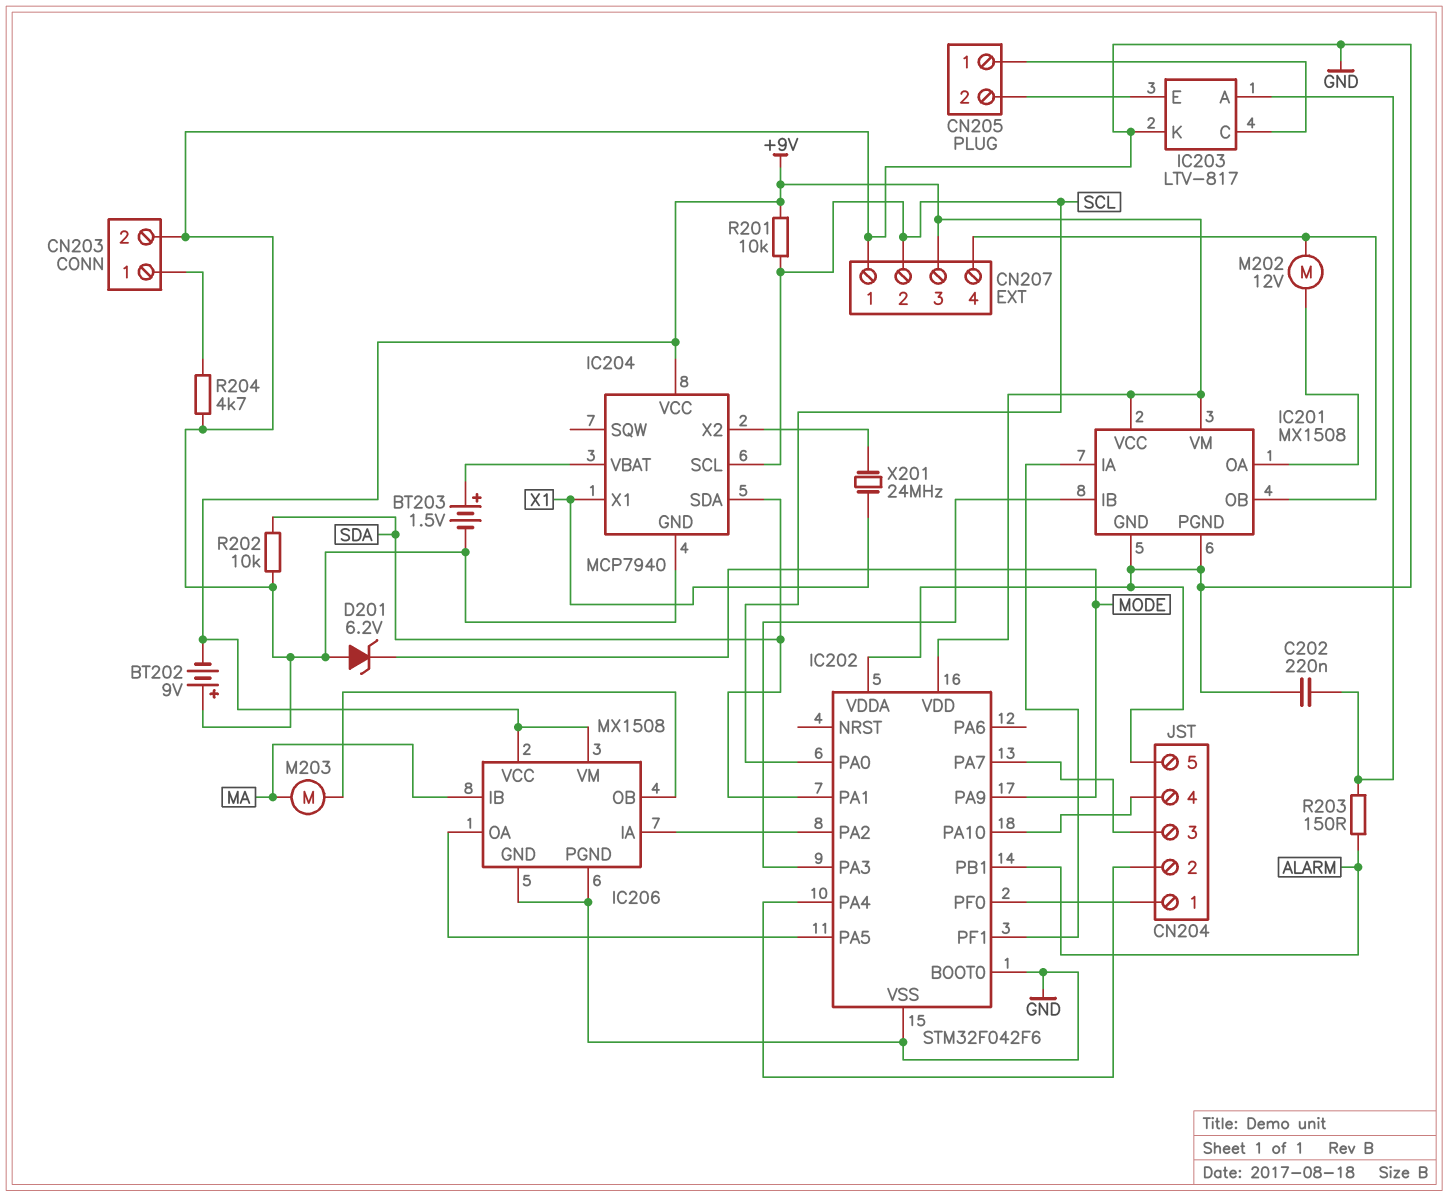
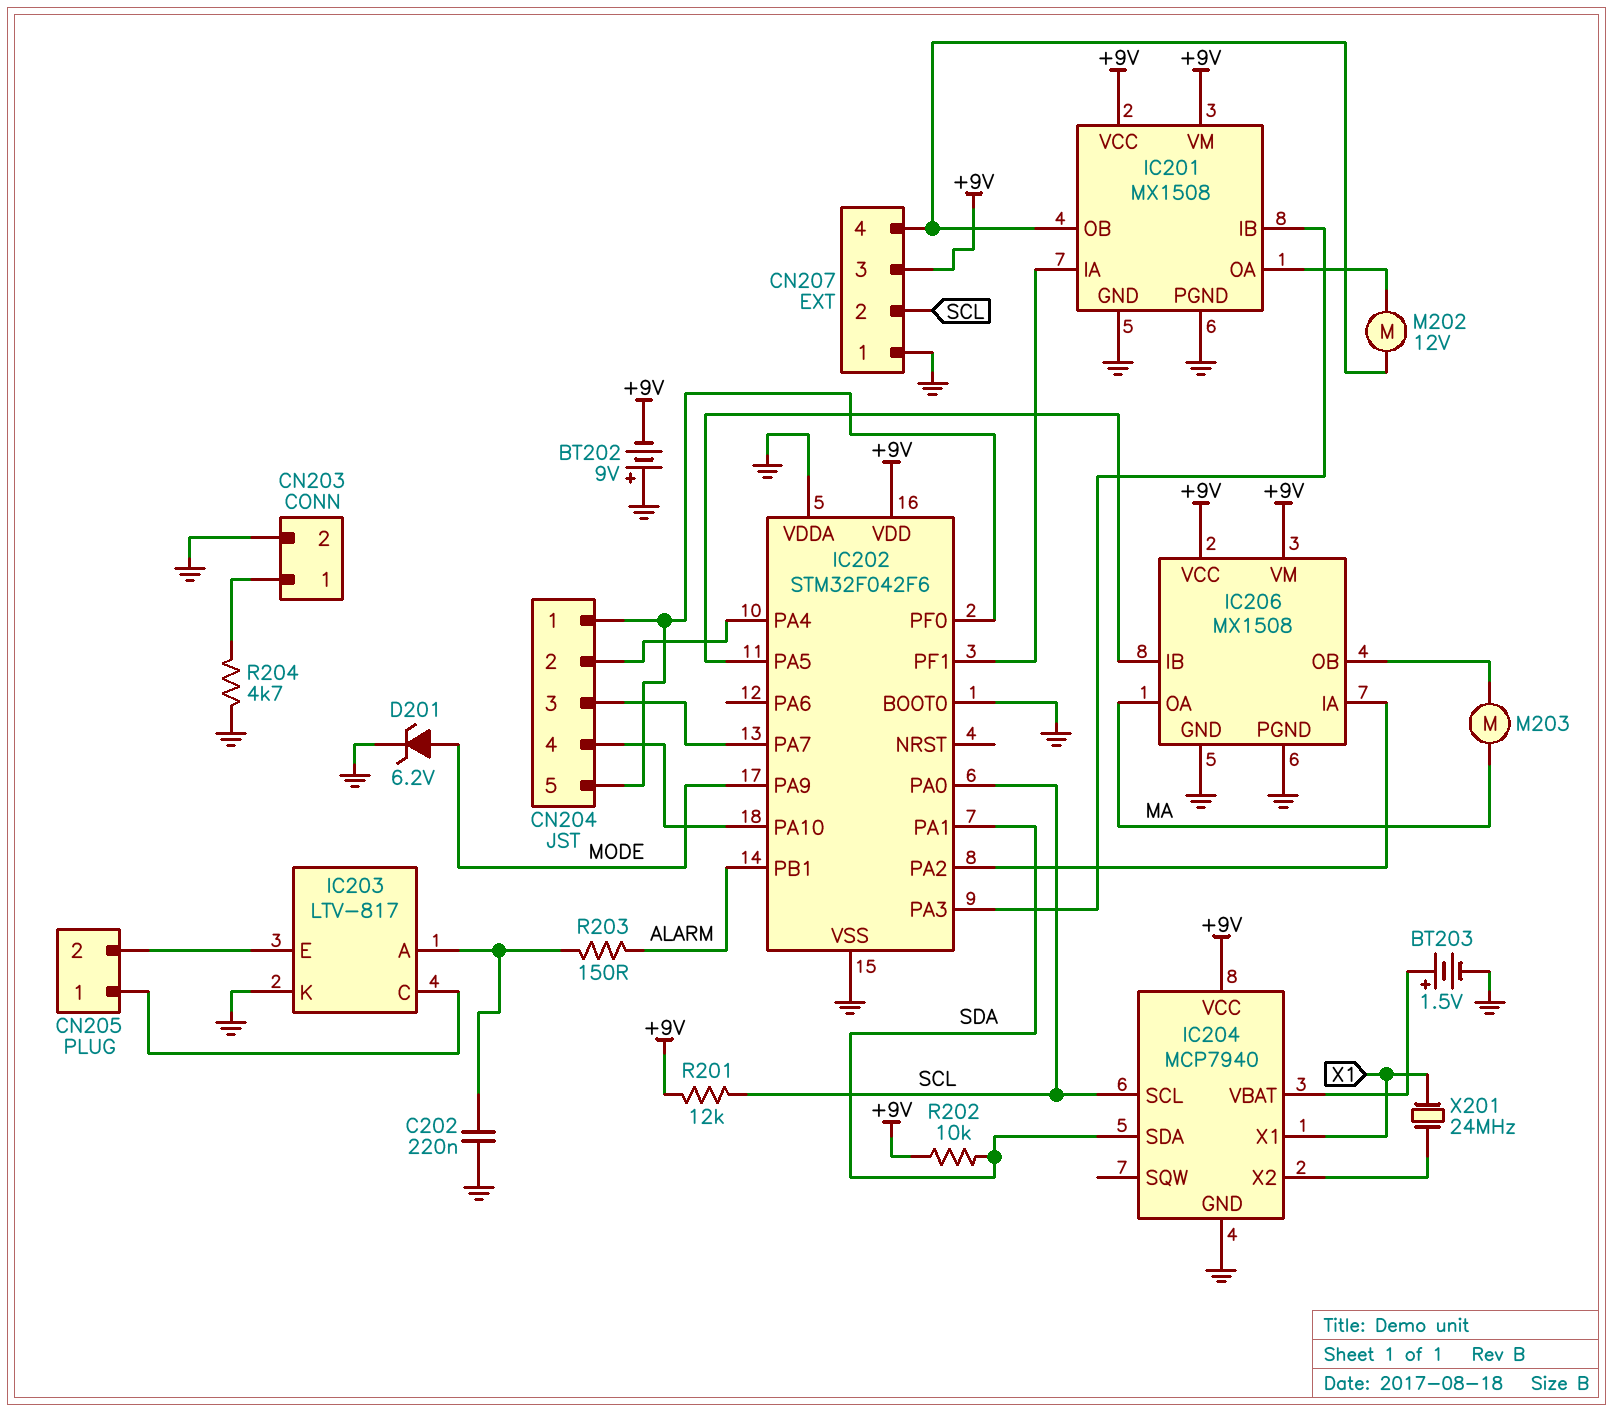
CN204 pin 5: GND -> CN204/1
D201: zener 6.2V (A GND, K MODE) -> zener 6.2V (A MODE, K GND)
IC206 pin IB: MA -> IC202/PA5
IC206 pin OA: IC202/PA5 -> MA
R201: 10k (+9V, SCL) -> 12k (+9V, SCL)
R202: 10k (GND, SDA) -> 10k (+9V, SDA)

